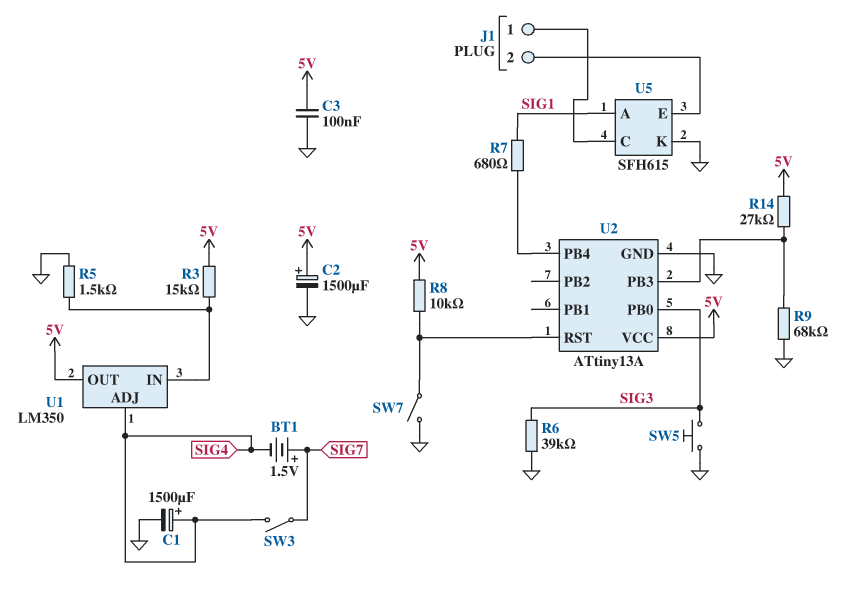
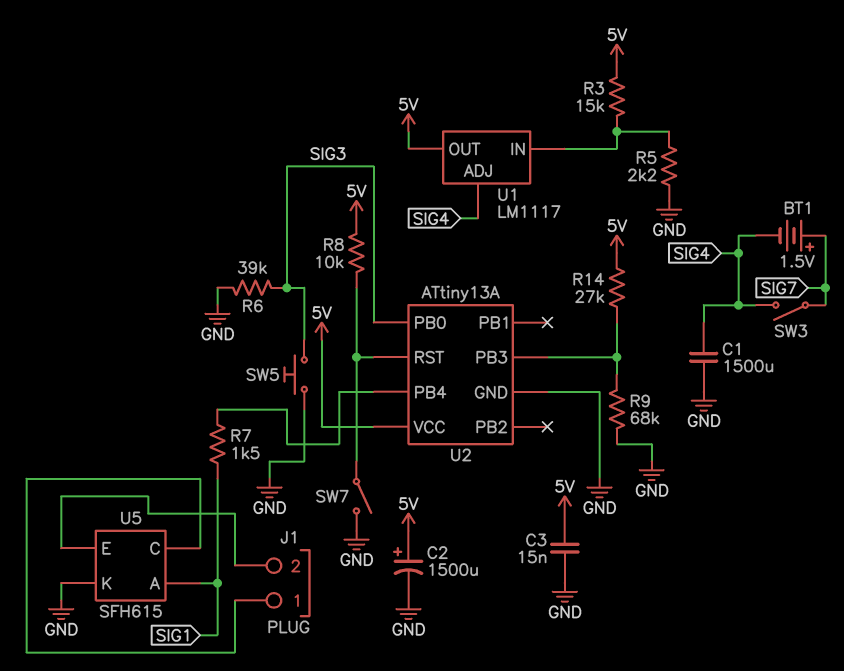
C1: 1500uF (plus SIG4, minus GND) -> 1500uF (GND, SIG4)
C3: 100nF (5V, GND) -> 15nF (5V, GND)
R5: 1.5k (GND, U1/IN) -> 2.2k (GND, U1/IN)
R7: 680 (SIG1, U2/PB4) -> 1.5k (SIG1, U2/PB4)
U1: LM350 -> LM1117

